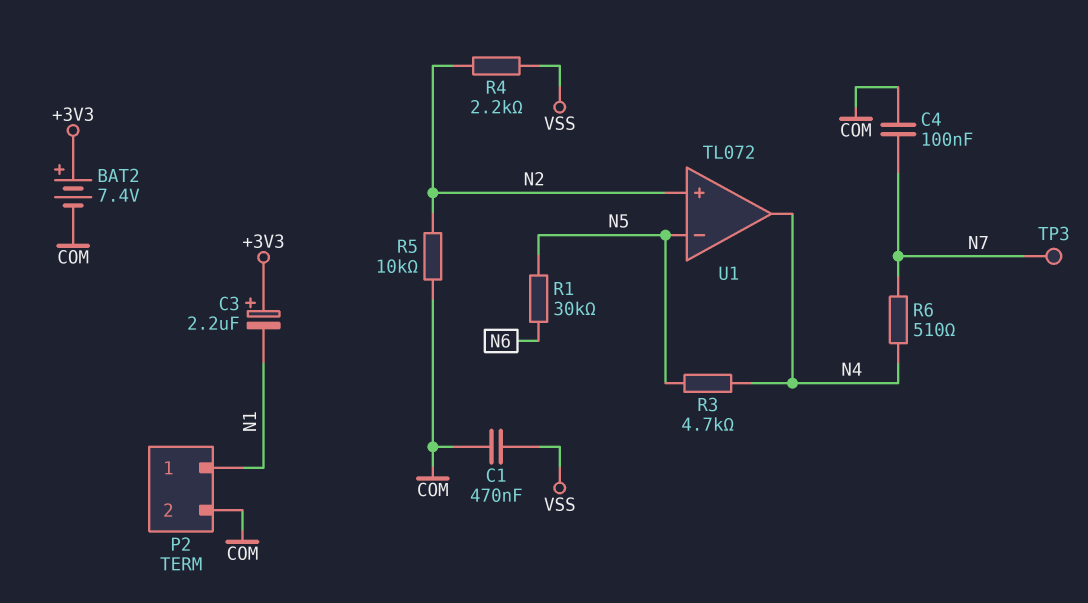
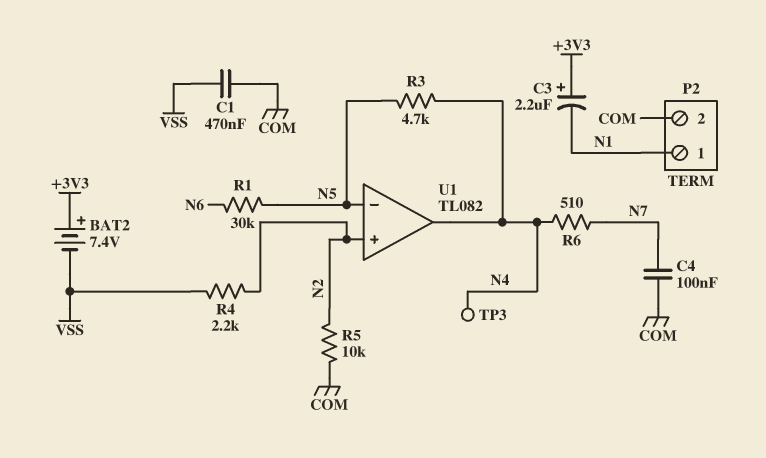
BAT2: 7.4V (plus +3V3, minus COM) -> 7.4V (plus +3V3, minus VSS)
TP3: test point (N7) -> test point (N4)
U1: TL072 -> TL082

